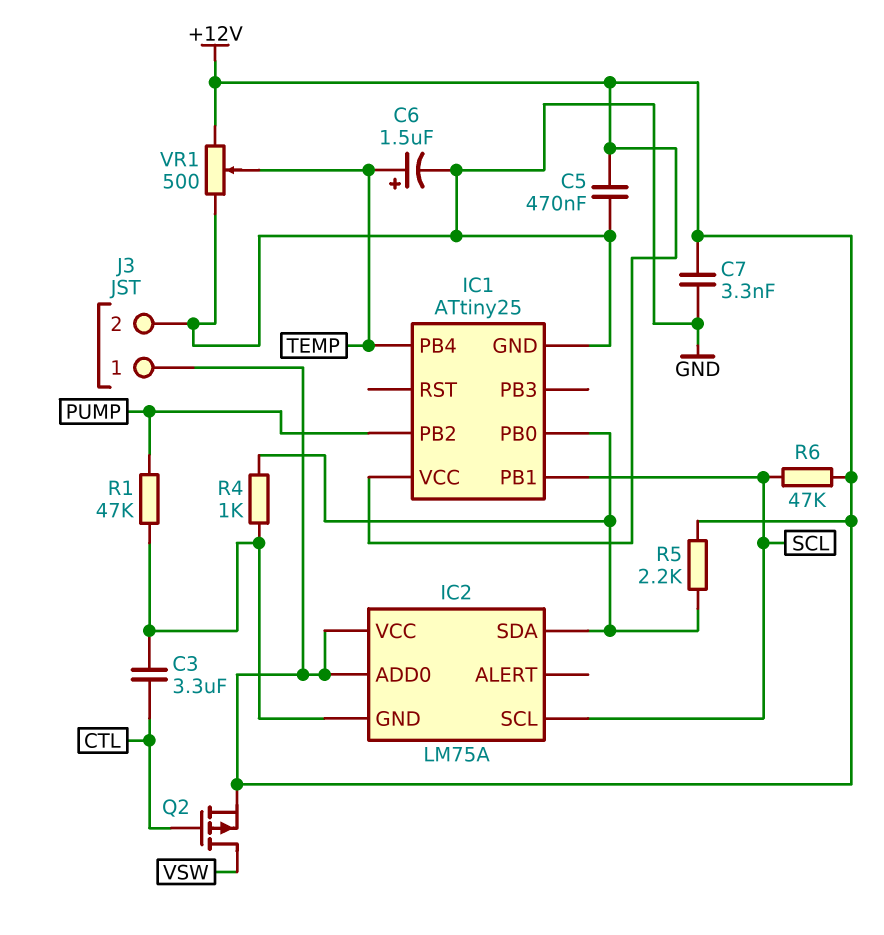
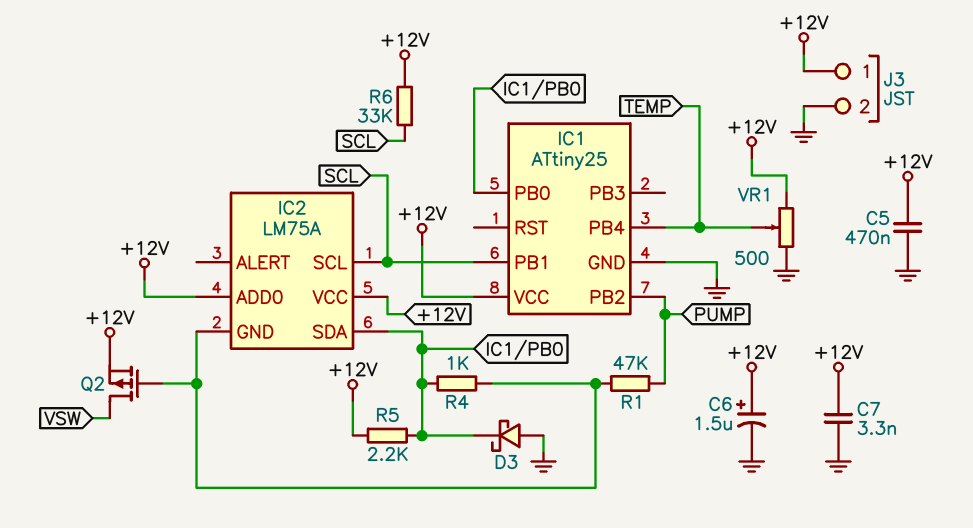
C3: 3.3uF (CTL, IC2/GND) -> none
C6: 1.5uF (plus TEMP, minus GND) -> 1.5uF (plus +12V, minus GND)
D3: none -> schottky (A GND, K IC1/PB0)
Q2: PMOS (G CTL, D VSW, S +12V) -> PMOS (G IC2/GND, D VSW, S +12V)
R6: 47k (+12V, SCL) -> 33k (+12V, SCL)

